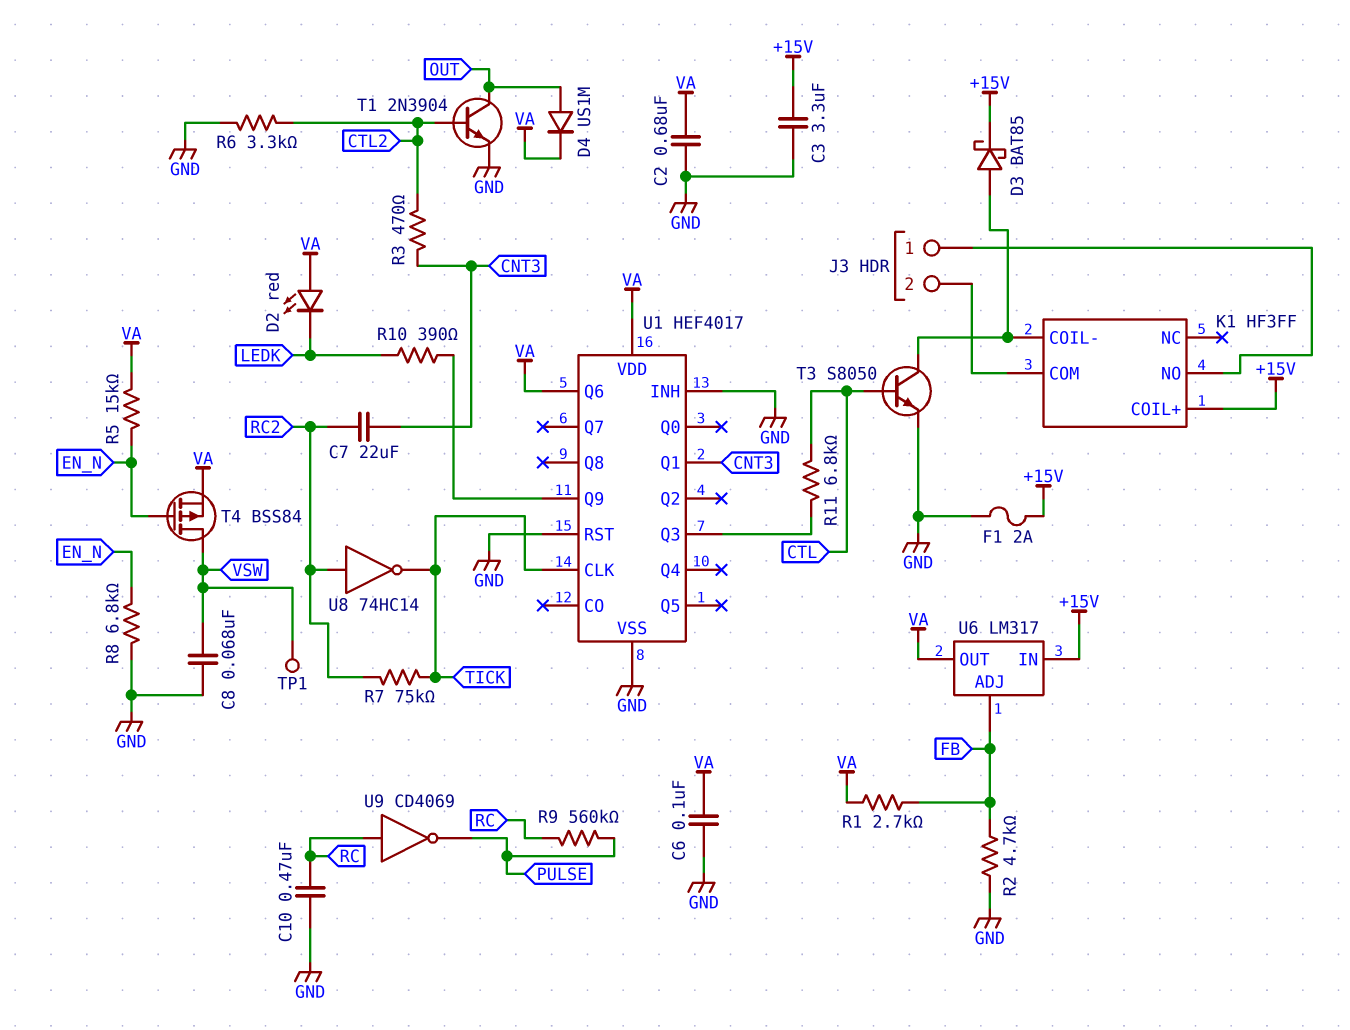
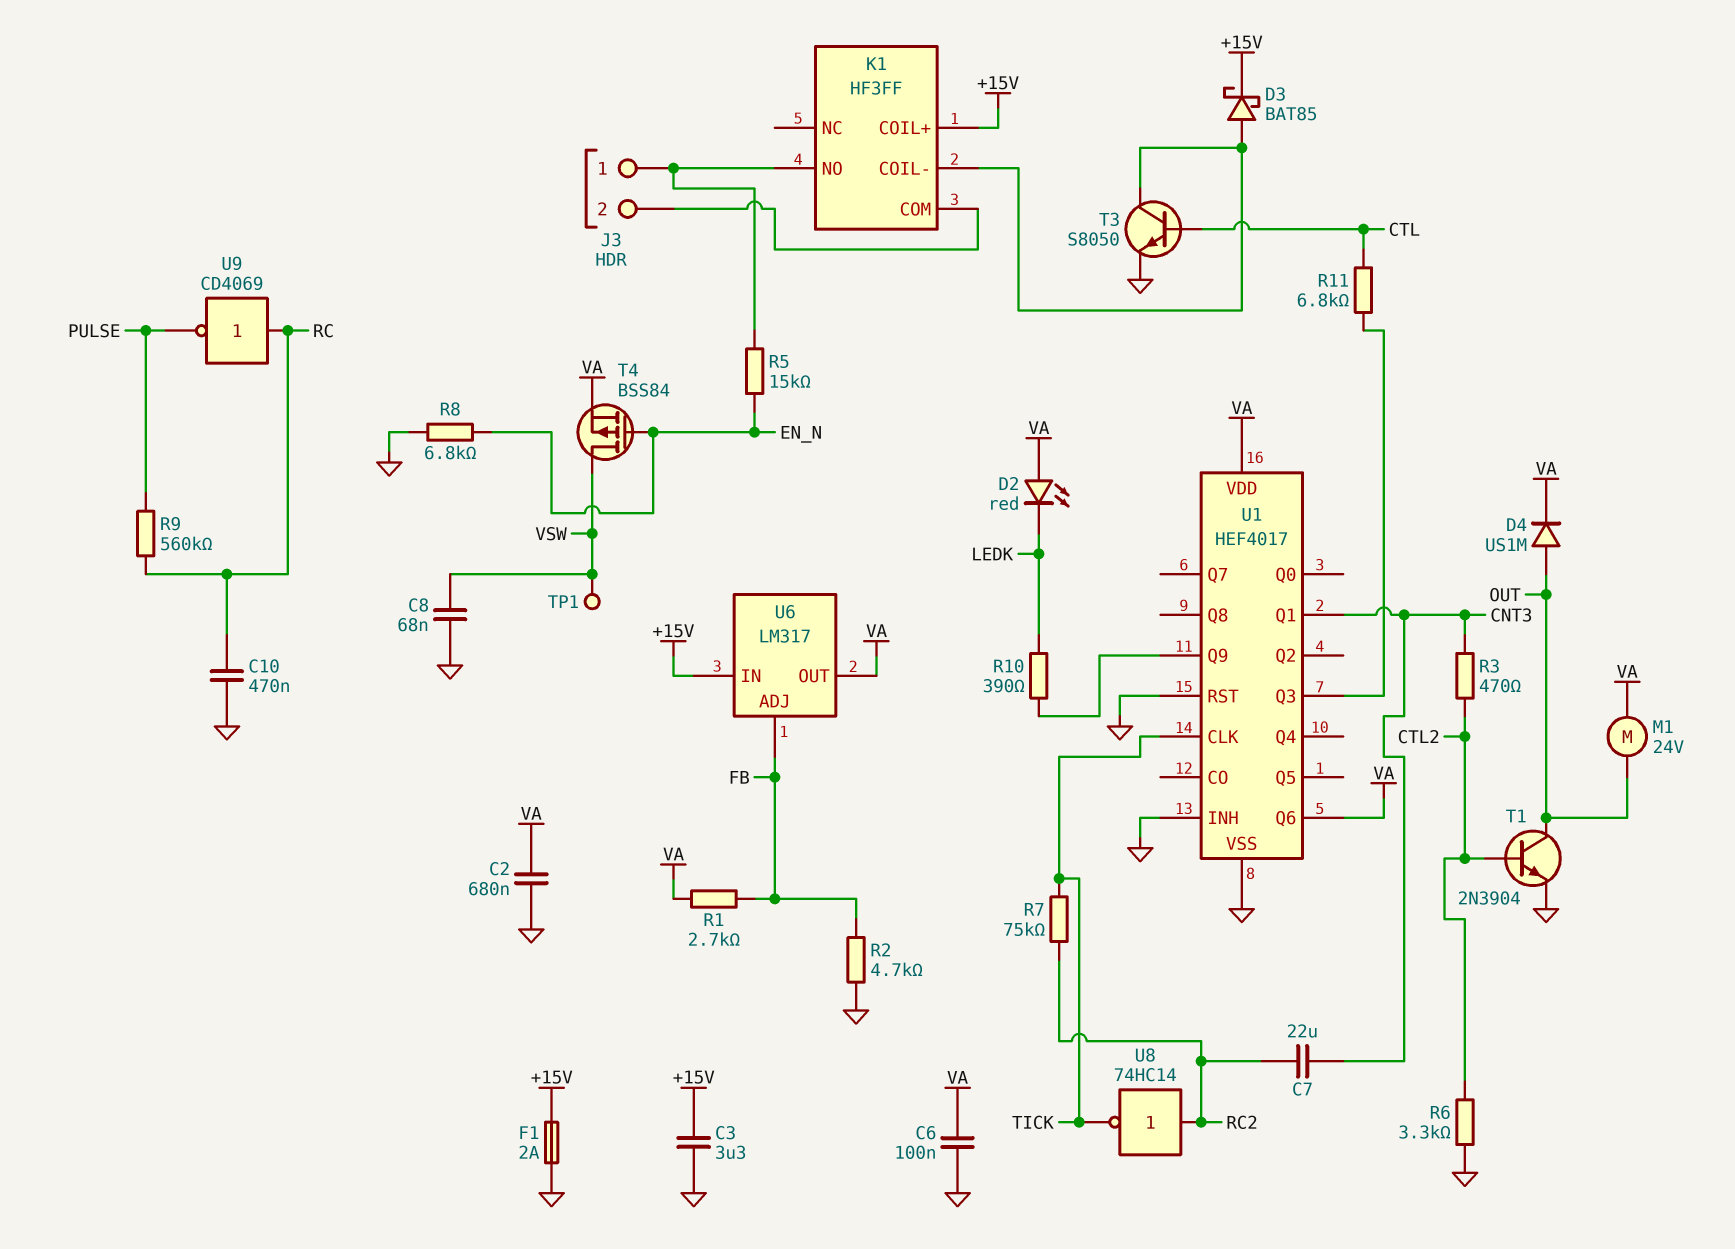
M1: none -> motor 24V (OUT, VA)
R5: 15k (EN_N, VA) -> 15k (EN_N, J3/1)

